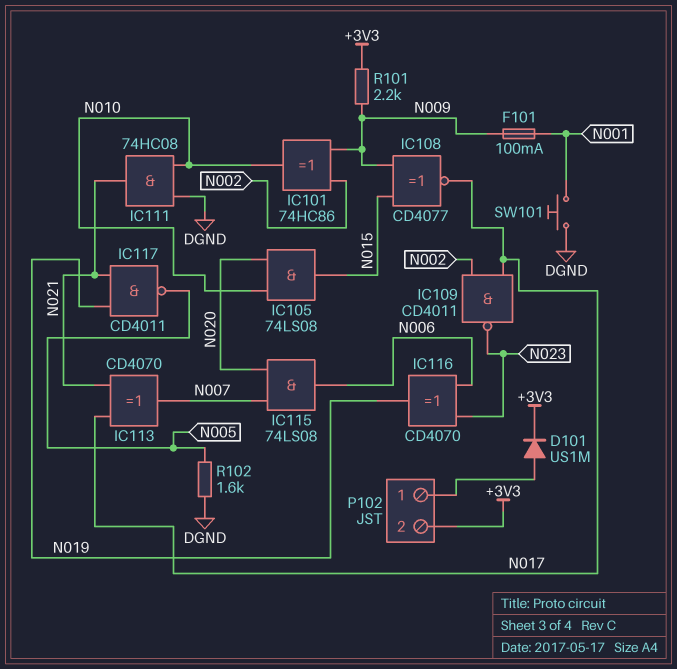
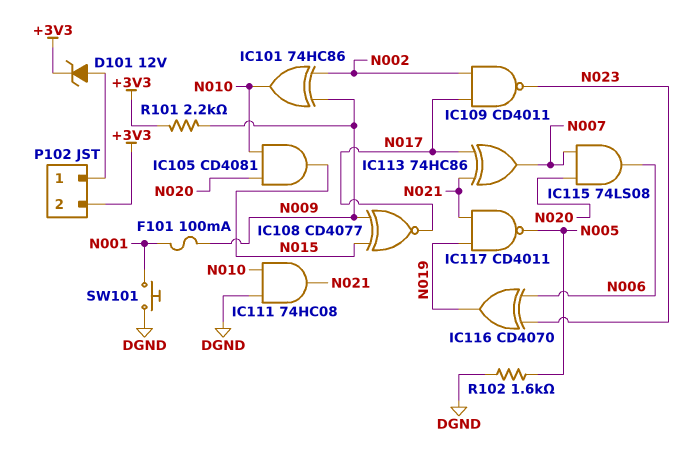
D101: diode US1M (A P102/1, K +3V3) -> zener 12V (A P102/1, K +3V3)
IC105: AND 74LS08 (in N010, in N020, out N015) -> AND CD4081 (in N010, in N020, out N015)
IC113: XOR CD4070 (in N017, in N021, out N007) -> XOR 74HC86 (in N017, in N021, out N007)

